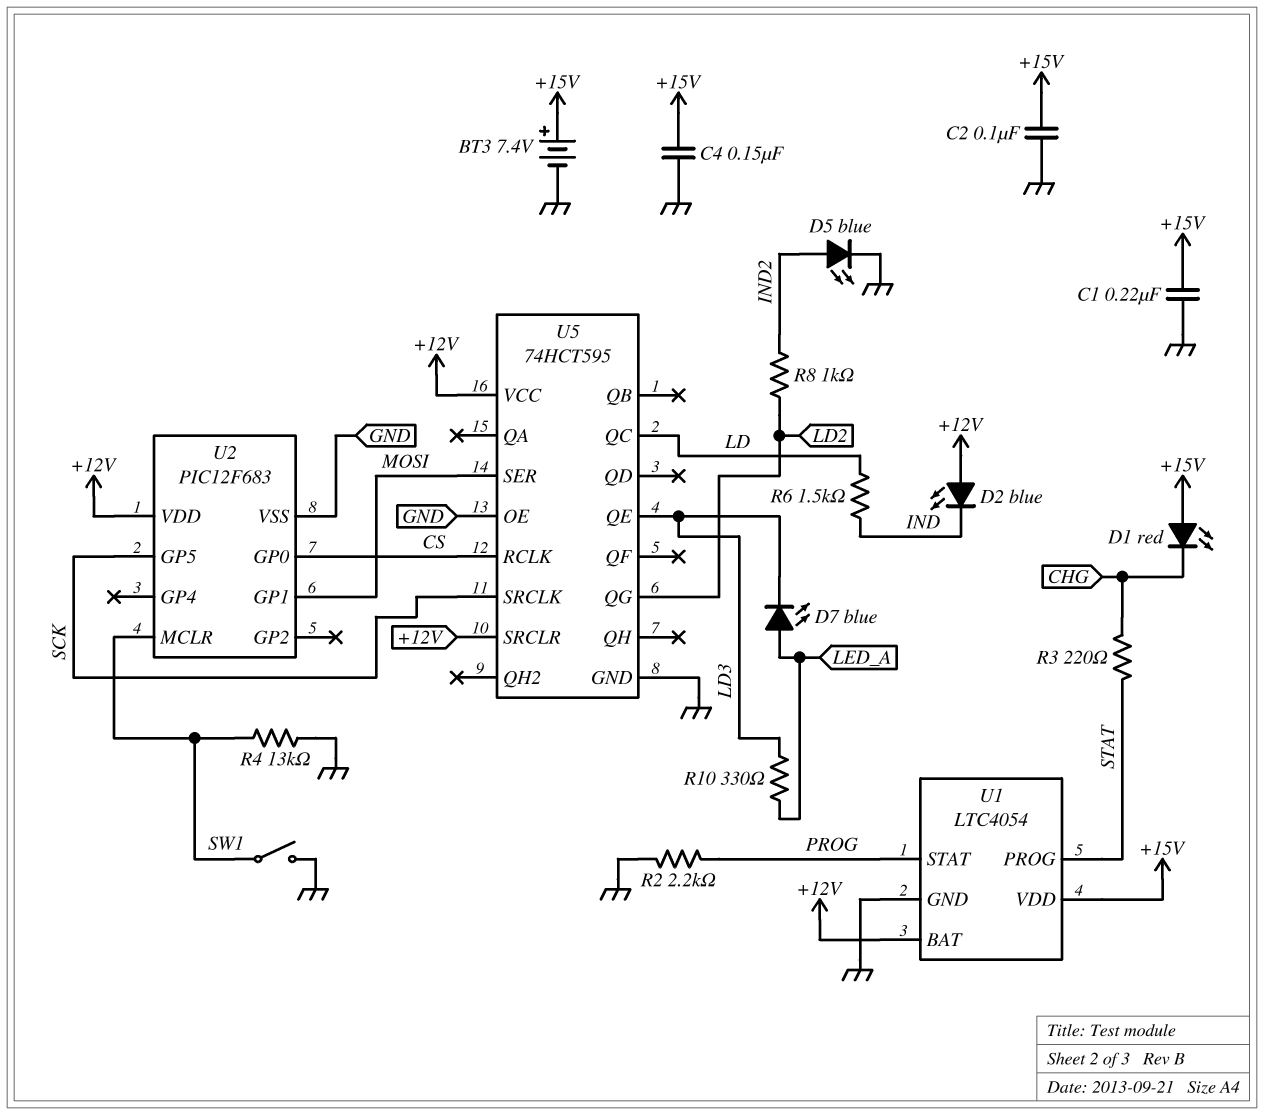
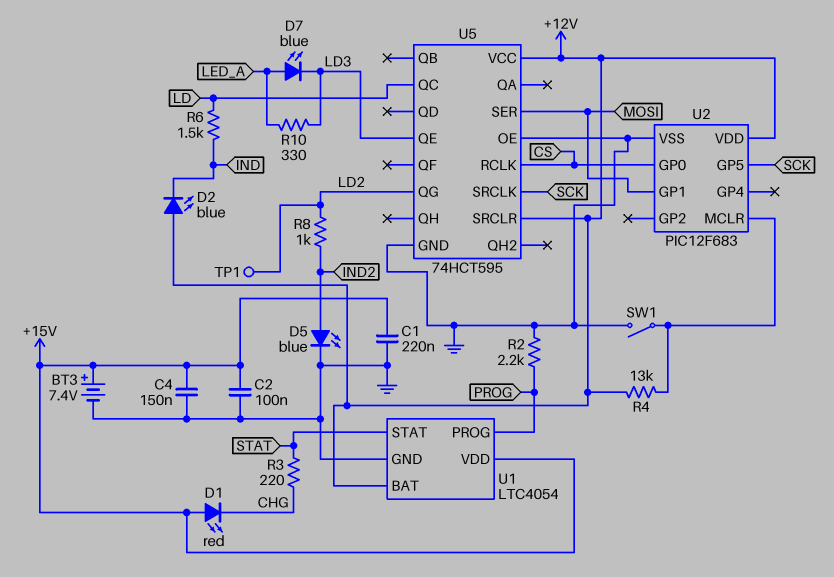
R4: 13k (GND, U2/MCLR) -> 13k (+12V, U2/MCLR)
TP1: none -> test point (LD2)
U1 pin PROG: STAT -> PROG
U1 pin STAT: PROG -> STAT

